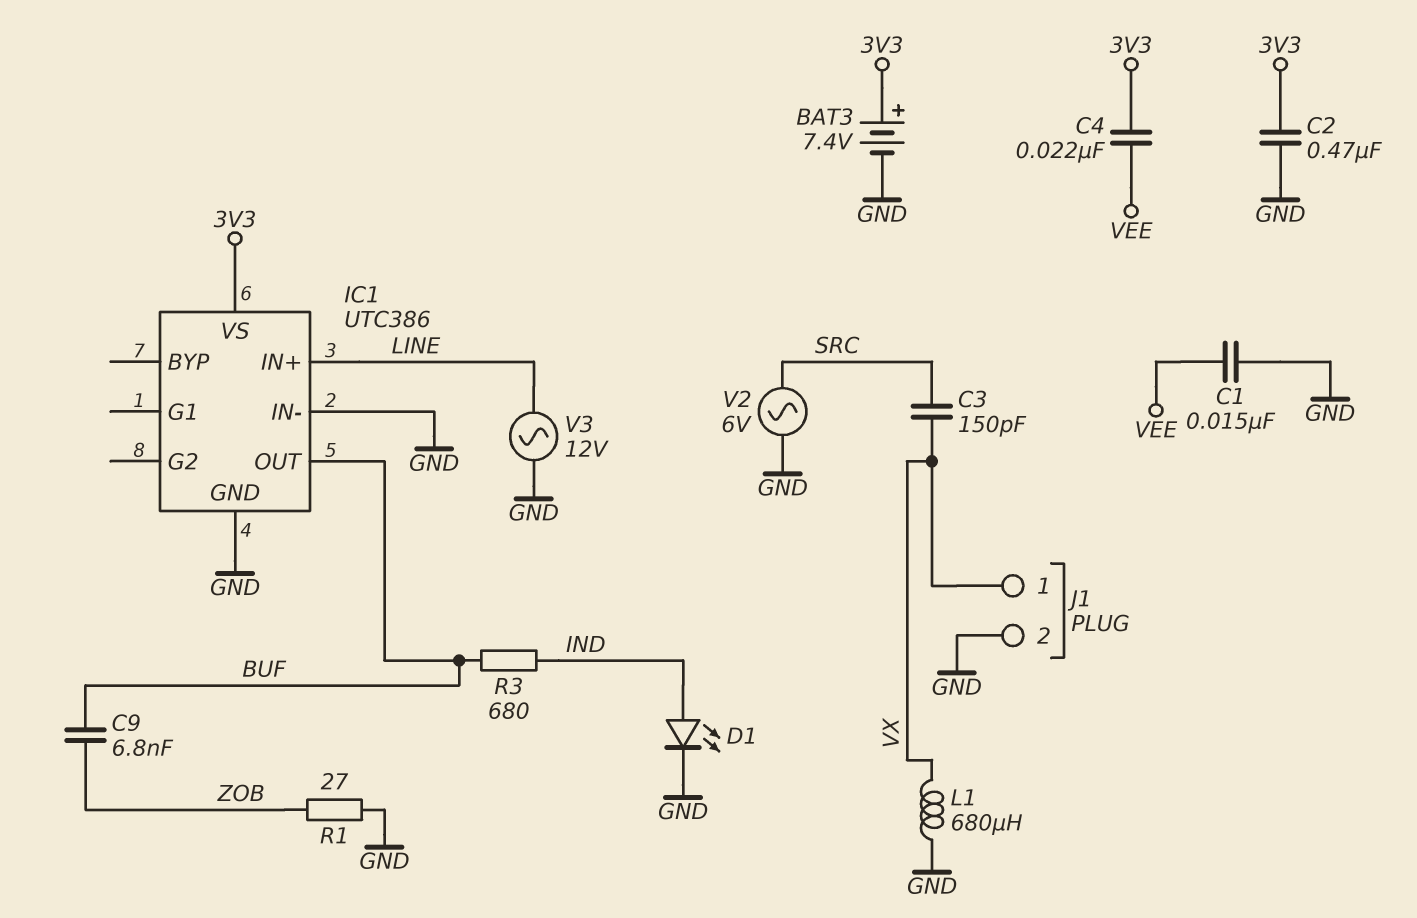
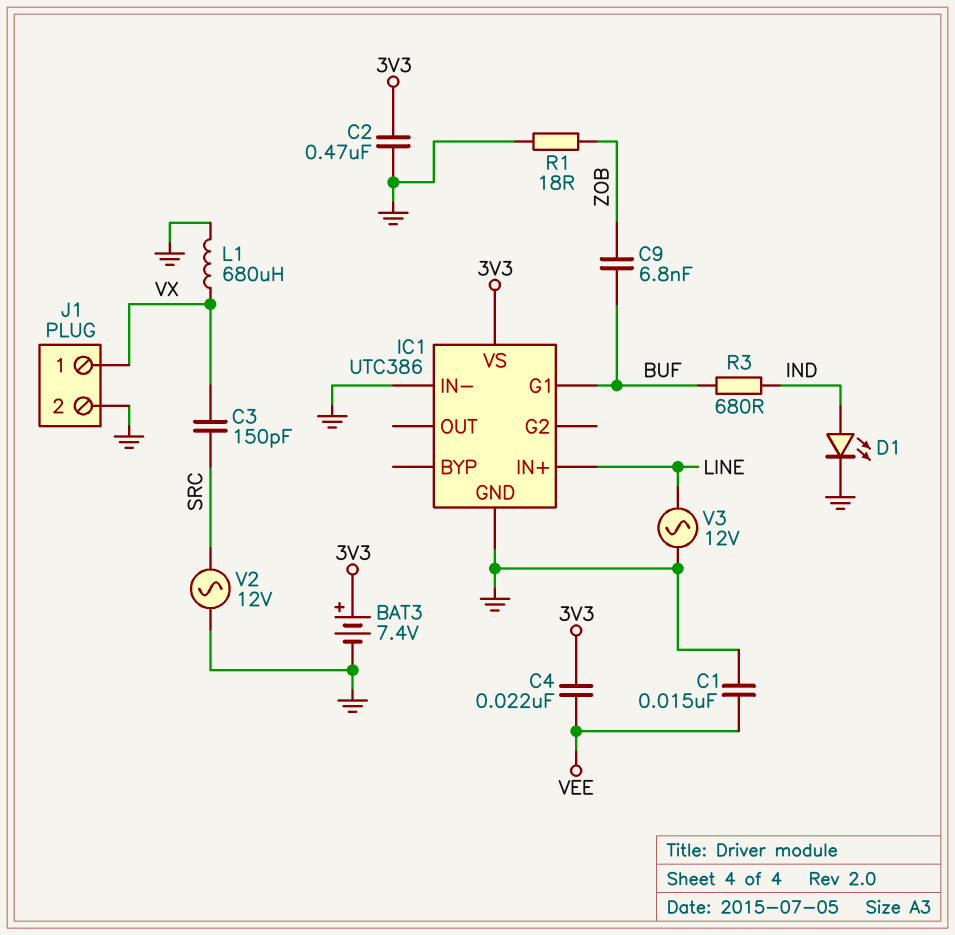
IC1 pin G1: none -> BUF
IC1 pin OUT: BUF -> none
R1: 27 (GND, ZOB) -> 18 (GND, ZOB)
V2: AC 6V (GND, SRC) -> AC 12V (GND, SRC)

